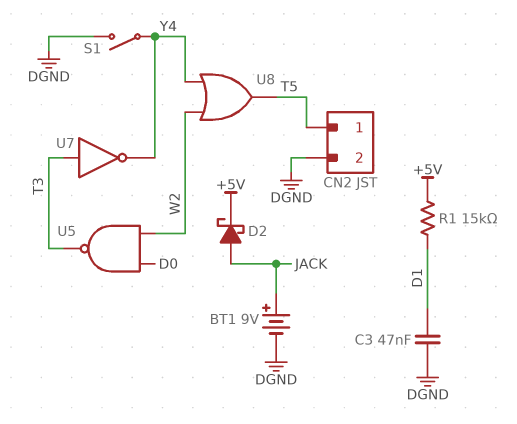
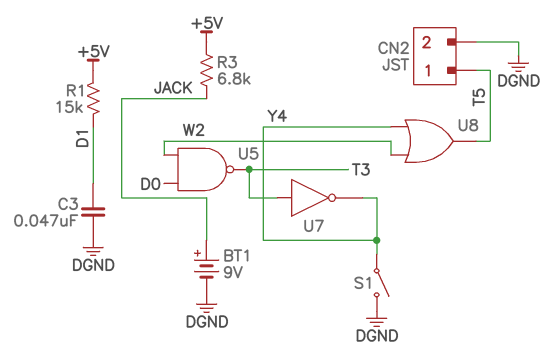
D2: schottky (A JACK, K +5V) -> none
R3: none -> 6.8k (+5V, JACK)

